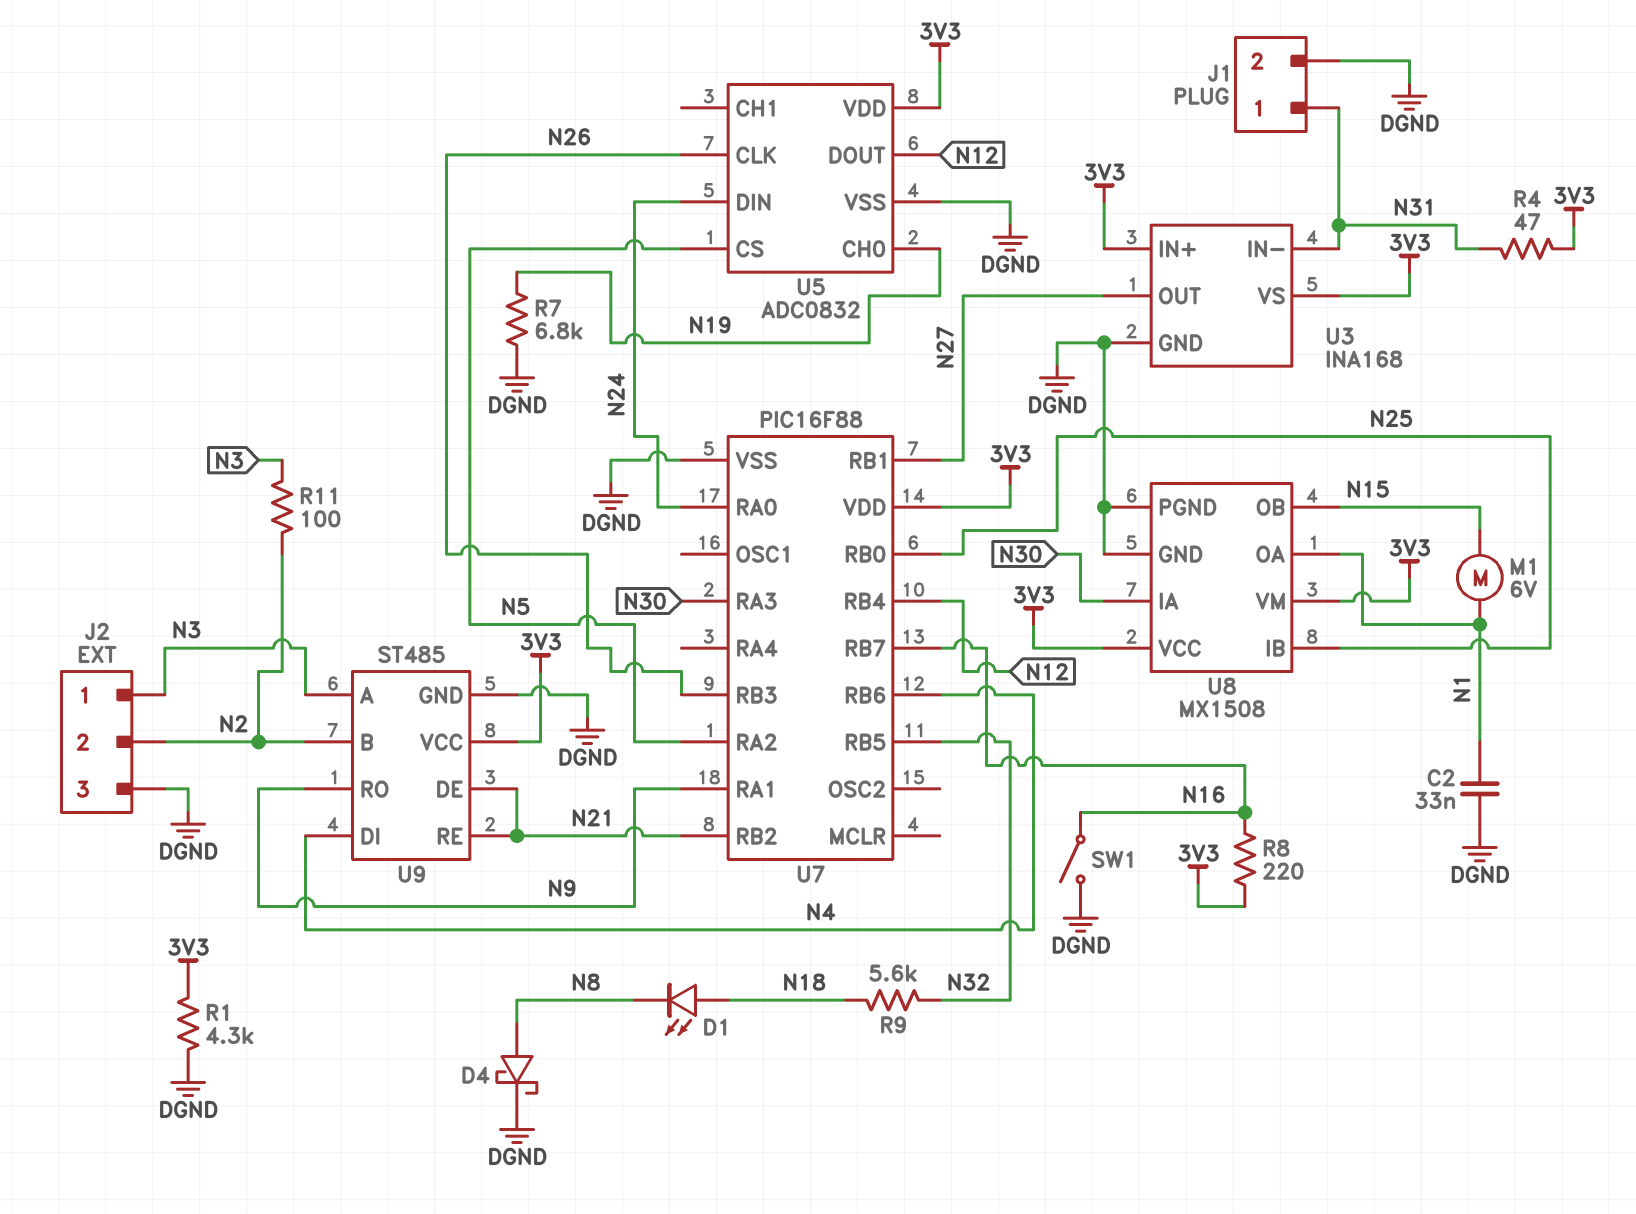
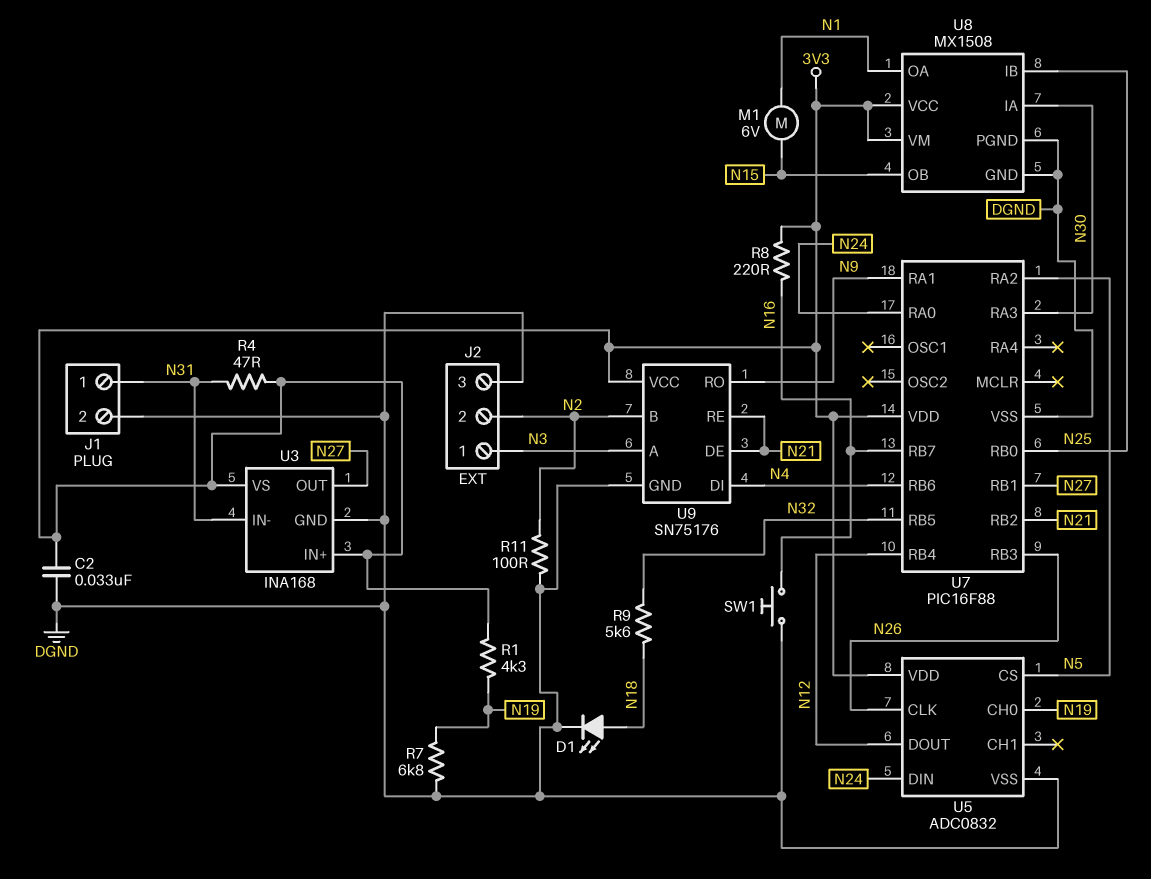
C2: 33nF (DGND, N1) -> 33nF (3V3, DGND)
D1: LED (A N18, K N8) -> LED (A N18, K DGND)
D4: schottky (A N8, K DGND) -> none
R1: 4.3k (3V3, DGND) -> 4.3k (3V3, N19)
R11: 100 (N2, N3) -> 100 (DGND, N2)
SW1: switch (DGND, N16) -> button (DGND, N16)
U9: ST485 -> SN75176

